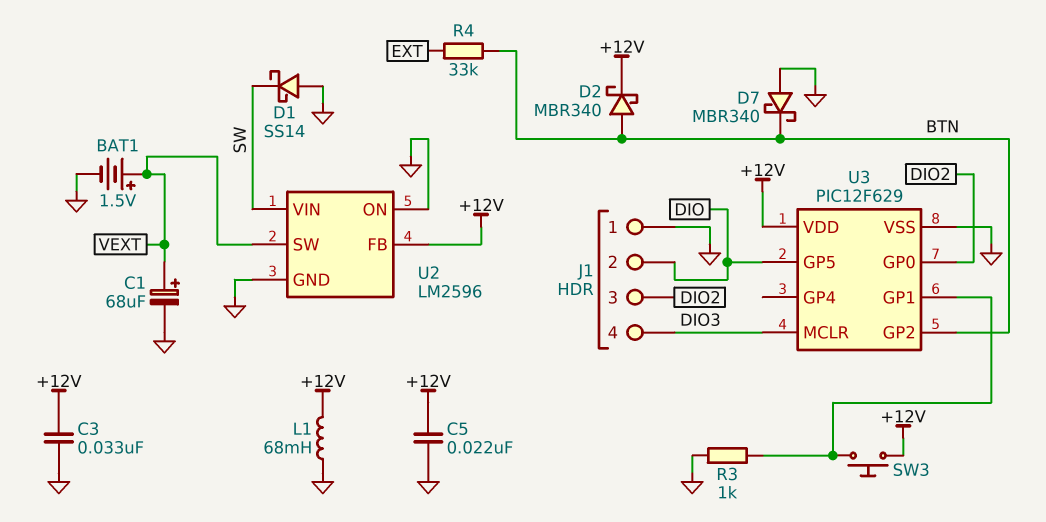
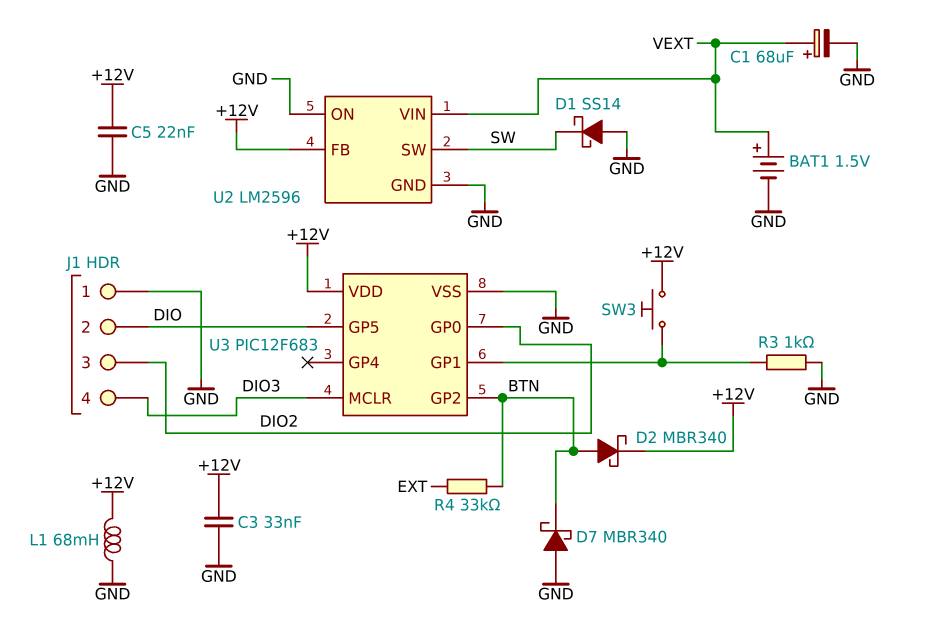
U2 pin SW: VEXT -> SW
U2 pin VIN: SW -> VEXT
U3: PIC12F629 -> PIC12F683

